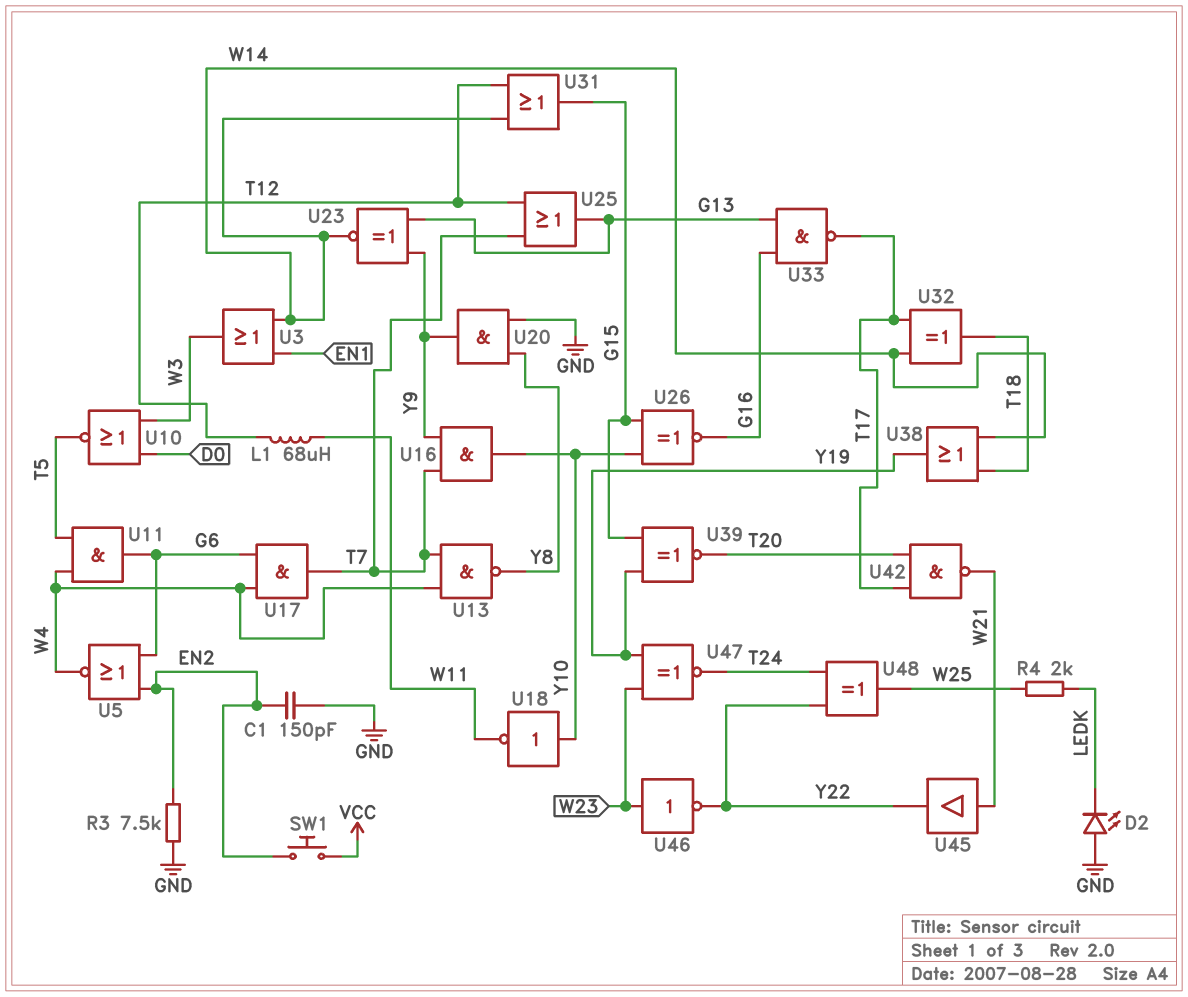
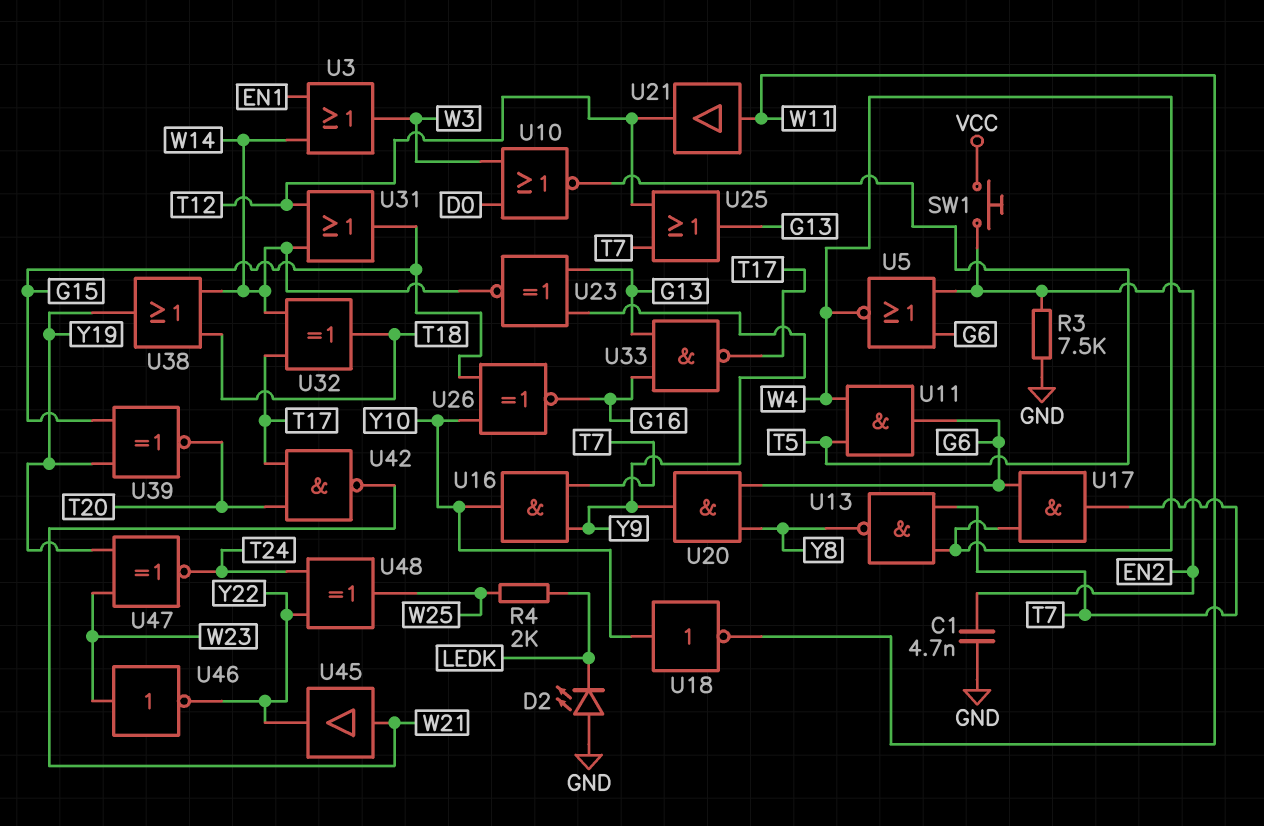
C1: 150pF (EN2, GND) -> 4.7nF (EN2, GND)
L1: 68uH (T12, W11) -> none
U20: AND (in GND, in Y8, out Y9) -> AND (in G6, in Y8, out Y9)
U21: none -> buffer (in W11, out T12)

